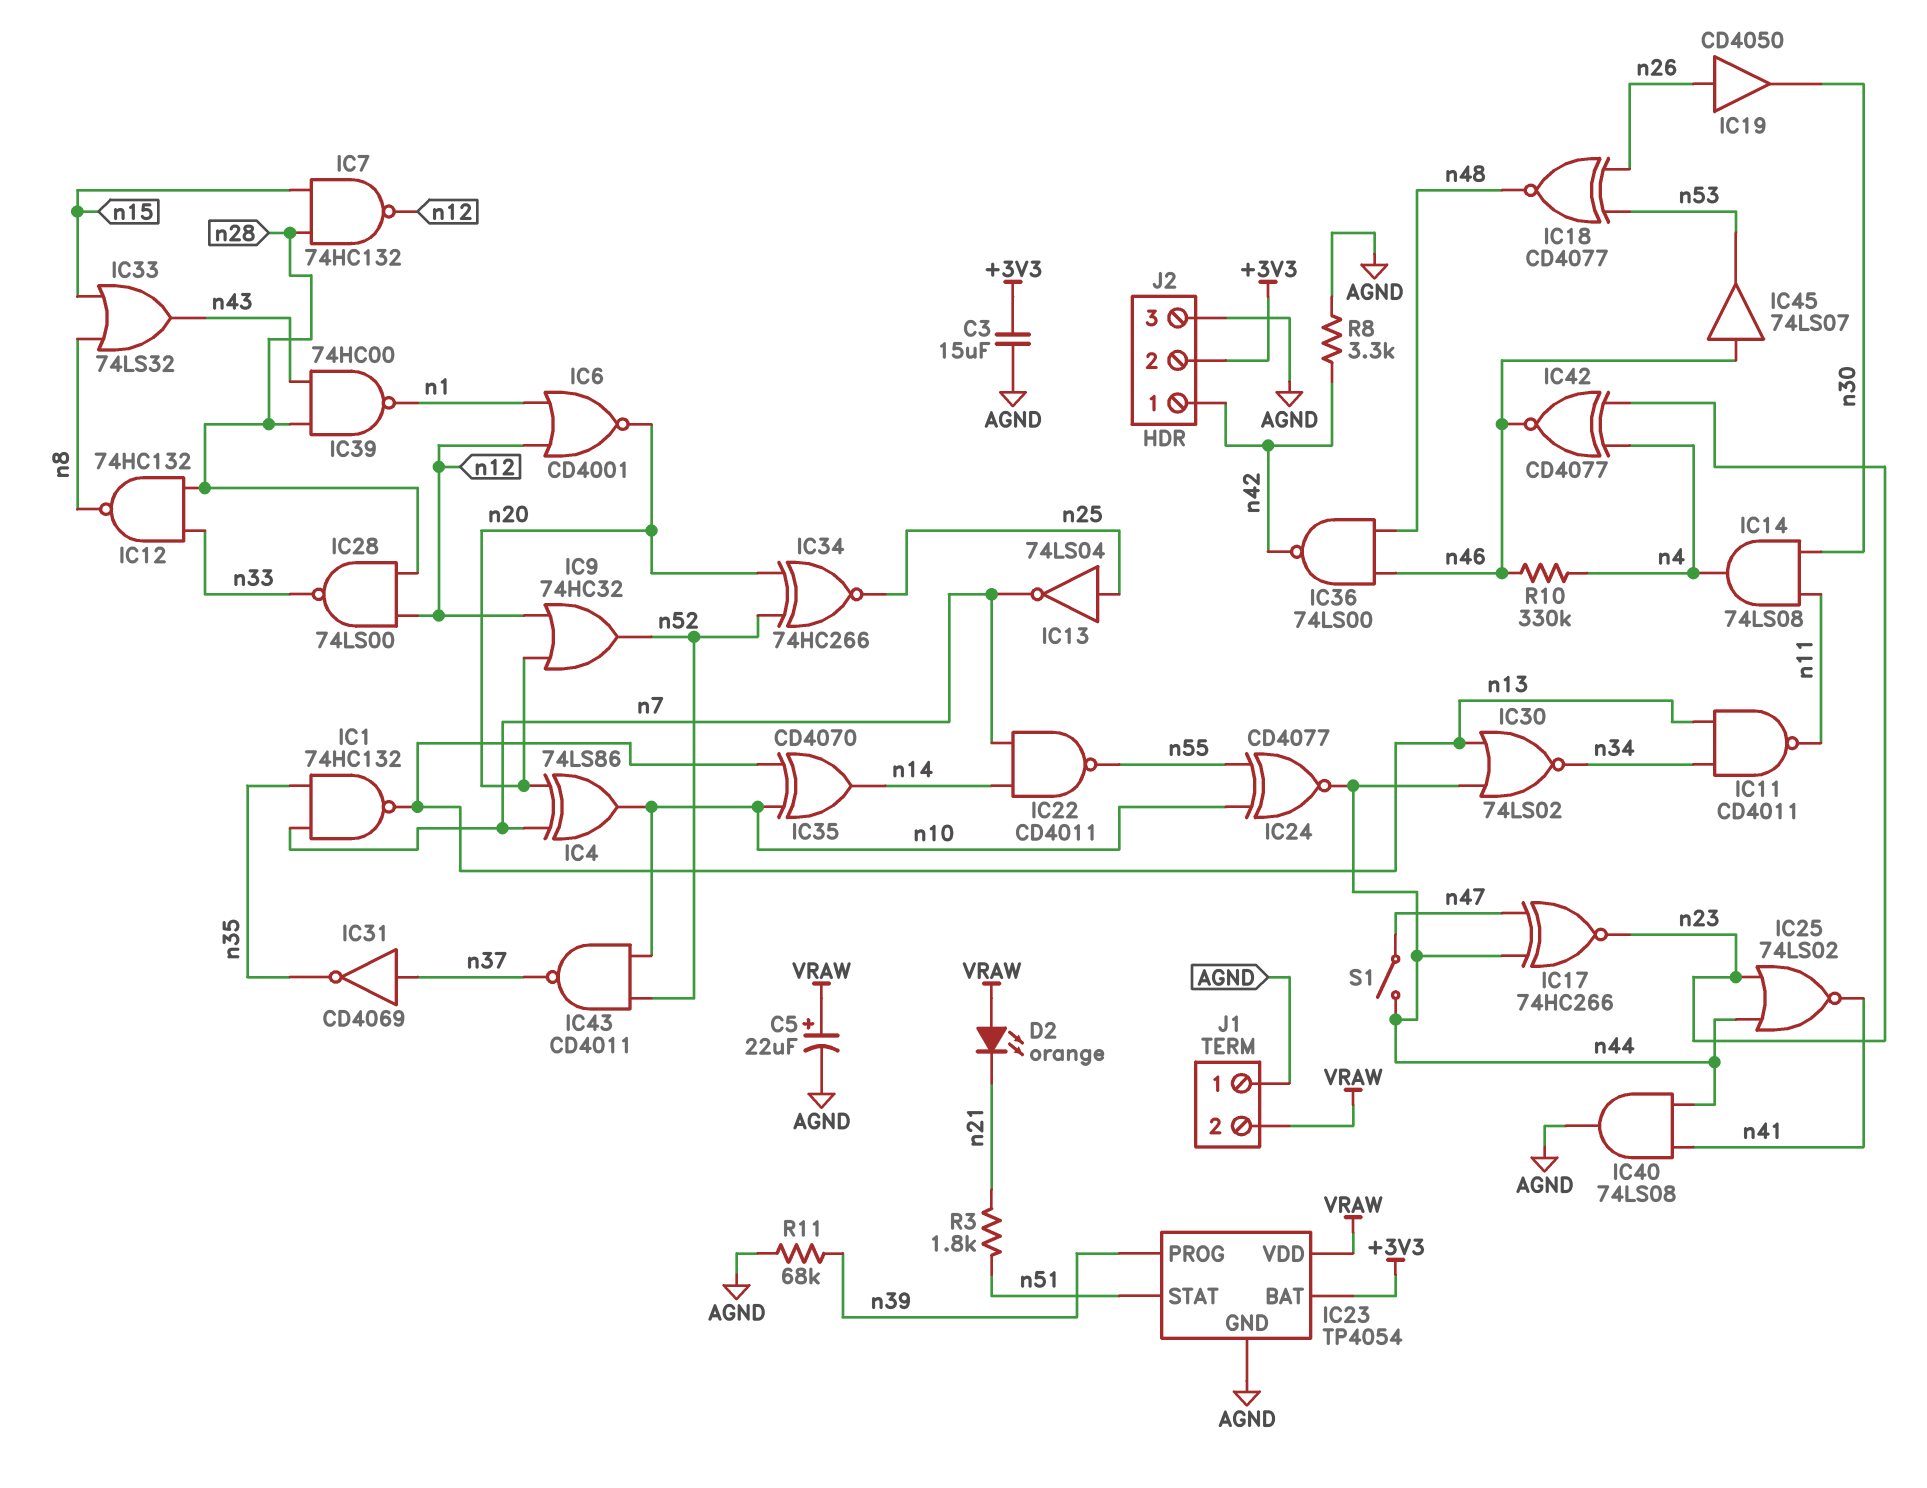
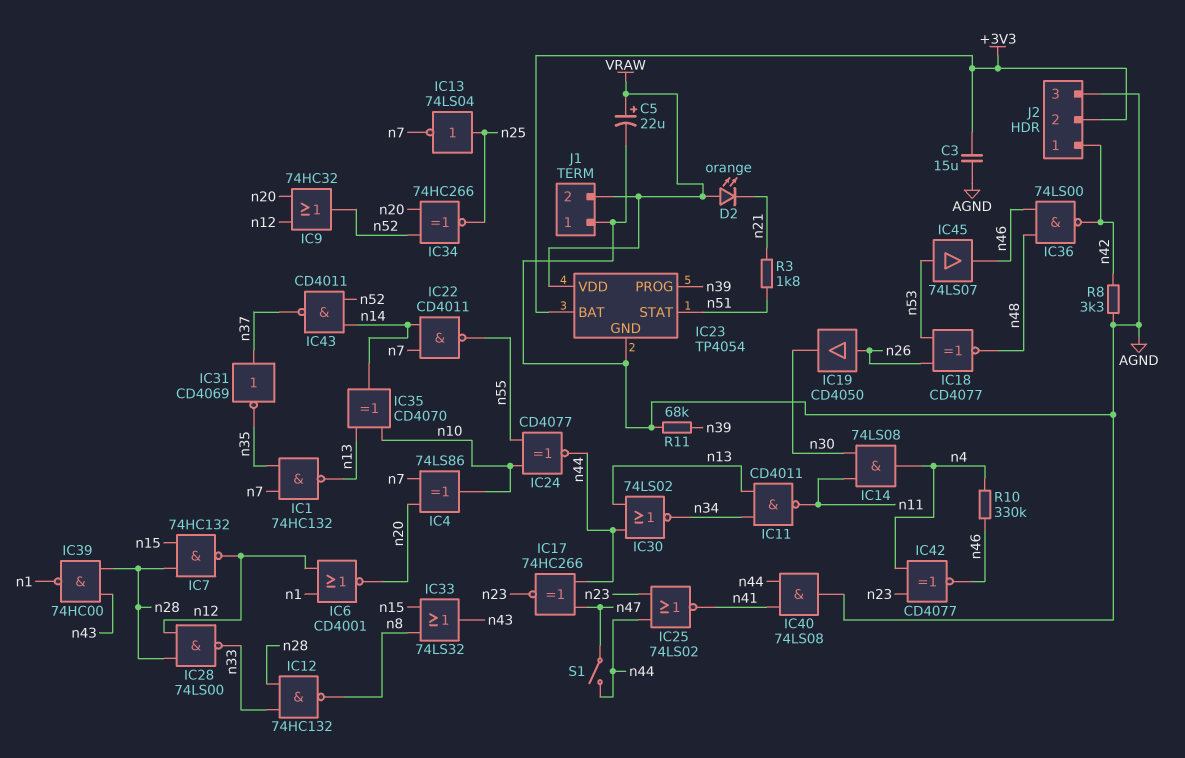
IC43: NAND CD4011 (in n10, in n52, out n37) -> NAND CD4011 (in n14, in n52, out n37)
IC45: buffer 74LS07 (in n46, out n53) -> buffer 74LS07 (in n53, out n46)

